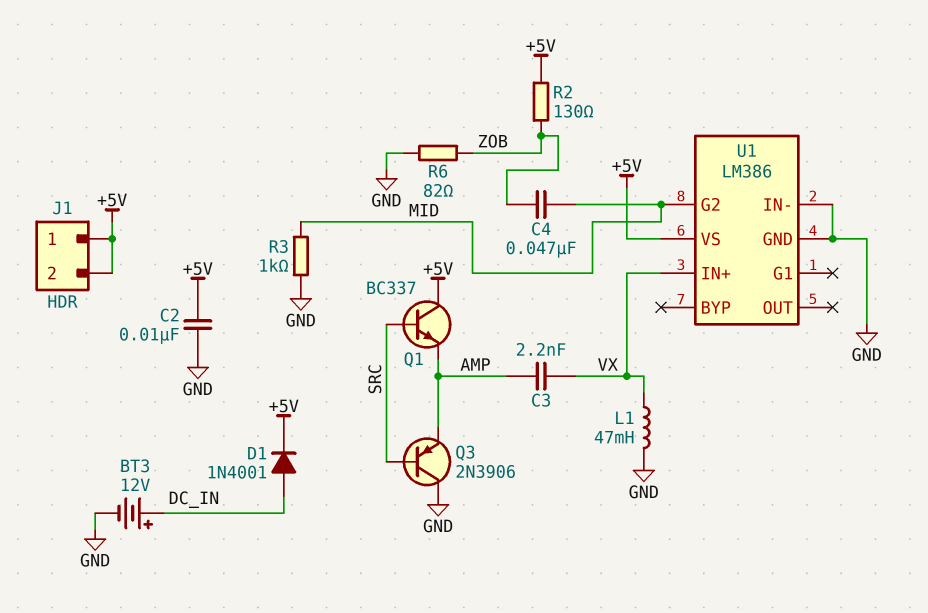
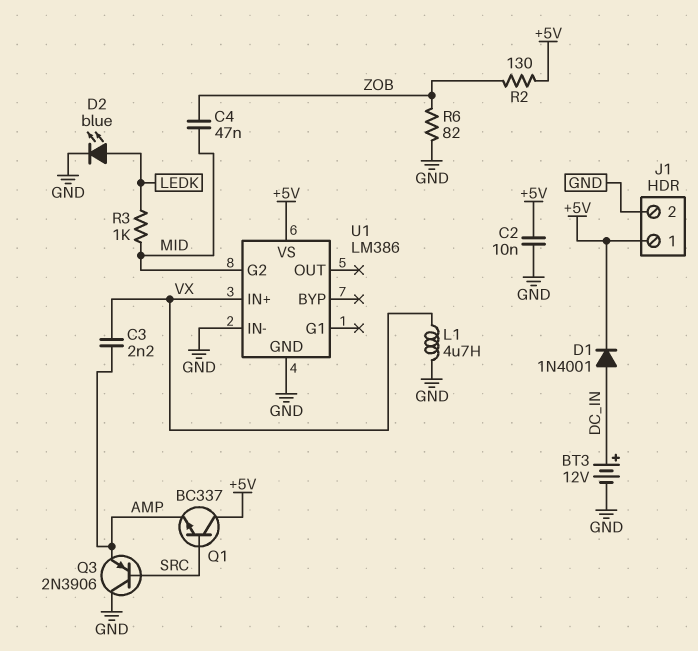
D2: none -> LED blue (A LEDK, K GND)
J1 pin 2: +5V -> GND
L1: 47mH (GND, VX) -> 4.7uH (GND, VX)
R3: 1k (GND, MID) -> 1k (LEDK, MID)

